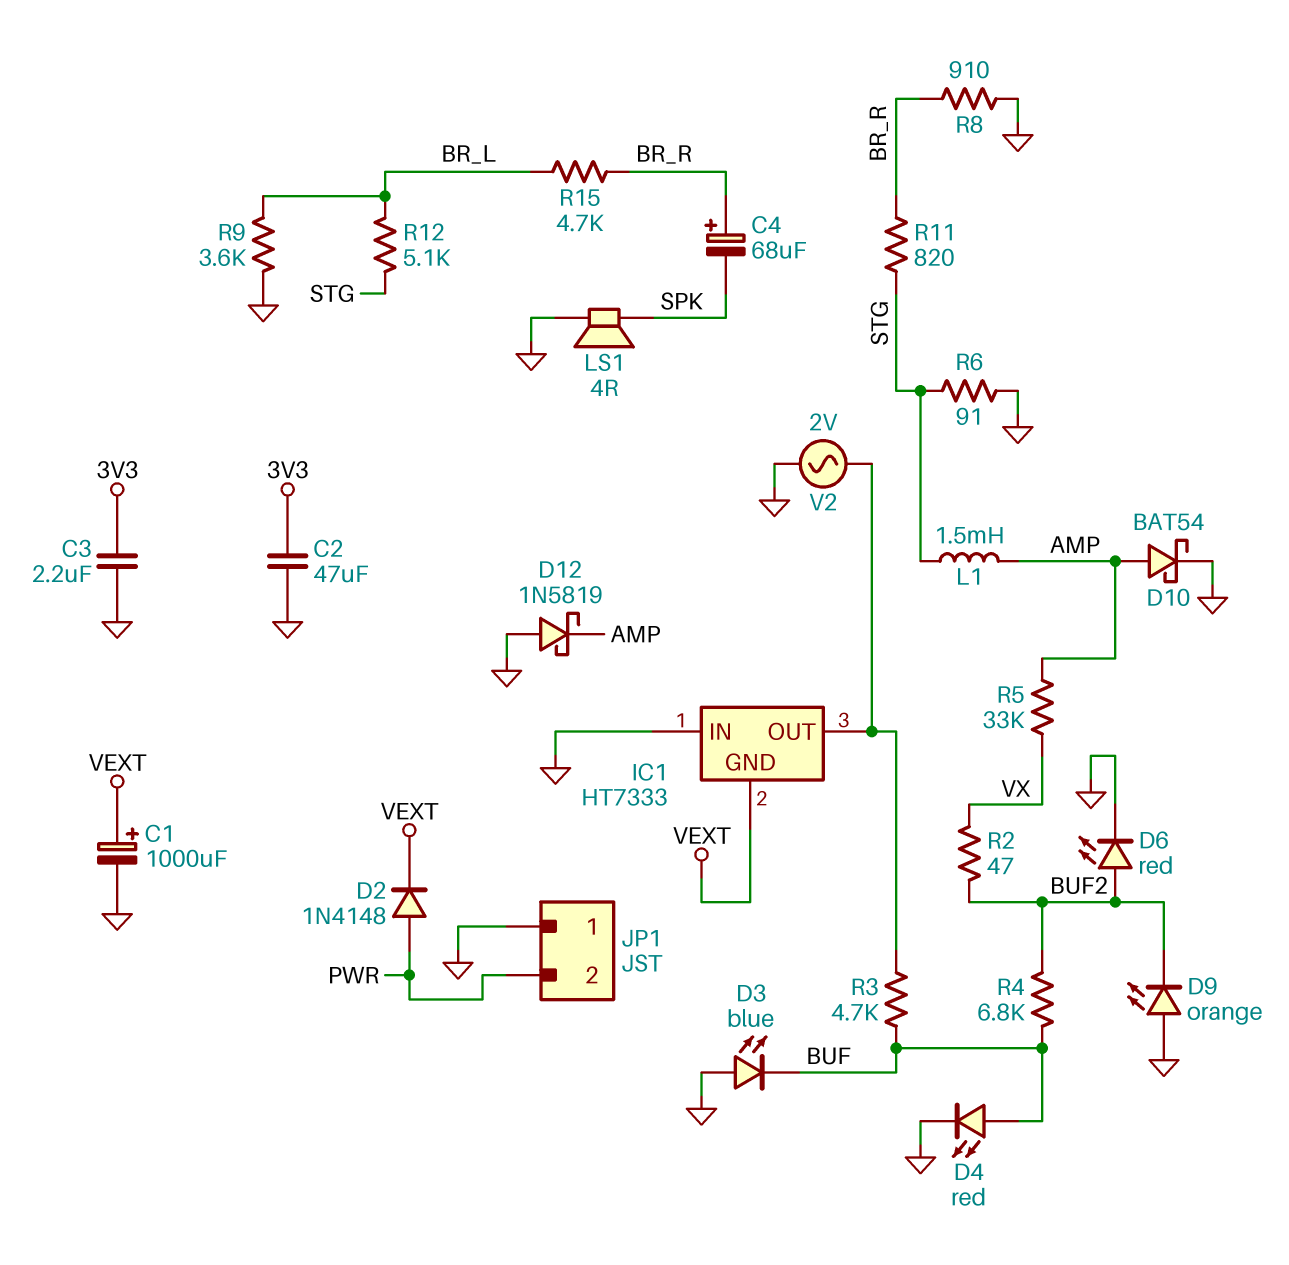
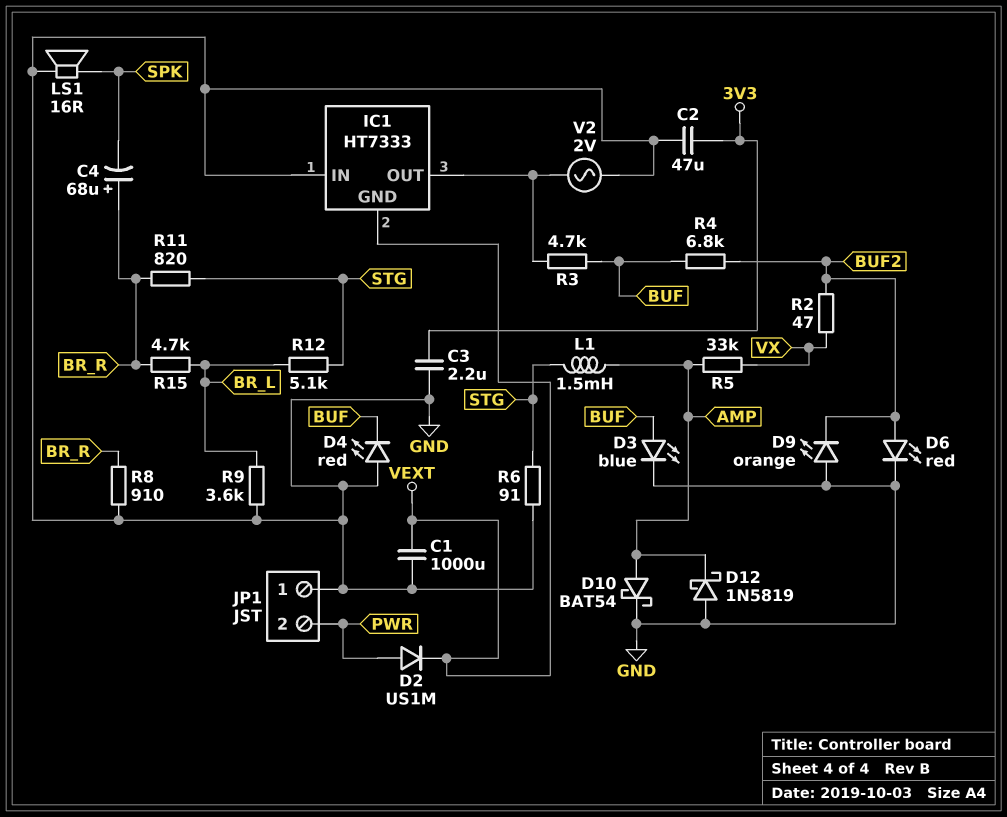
C1: 1000uF (plus VEXT, minus GND) -> 1000uF (GND, VEXT)
D2: diode 1N4148 (A PWR, K VEXT) -> diode US1M (A PWR, K VEXT)
D3: LED blue (A GND, K BUF) -> LED blue (A BUF, K GND)
D4: LED red (A BUF, K GND) -> LED red (A GND, K BUF)
LS1: speaker 4R (GND, SPK) -> speaker 16R (GND, SPK)

